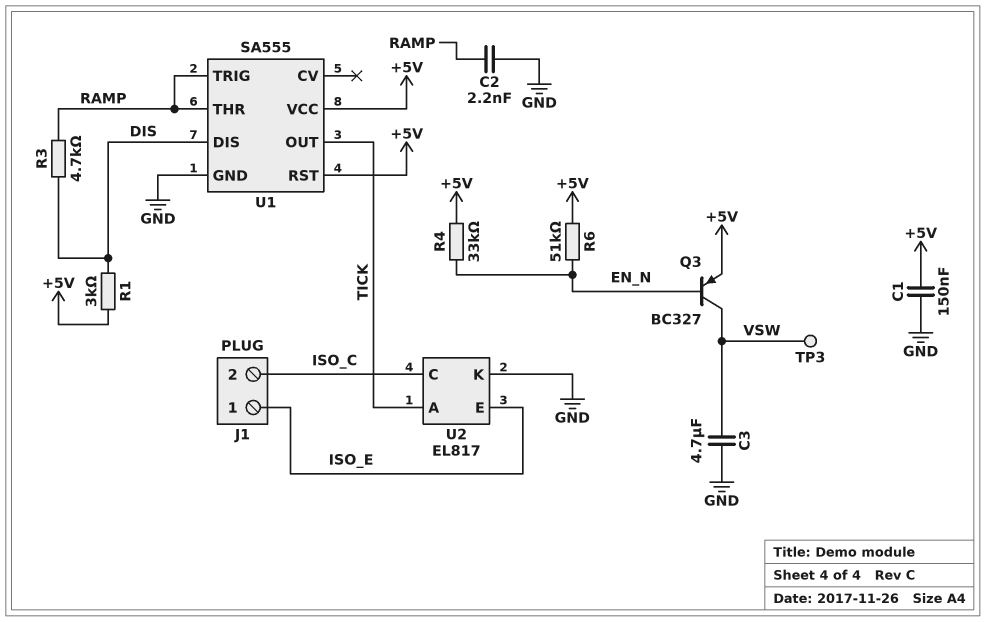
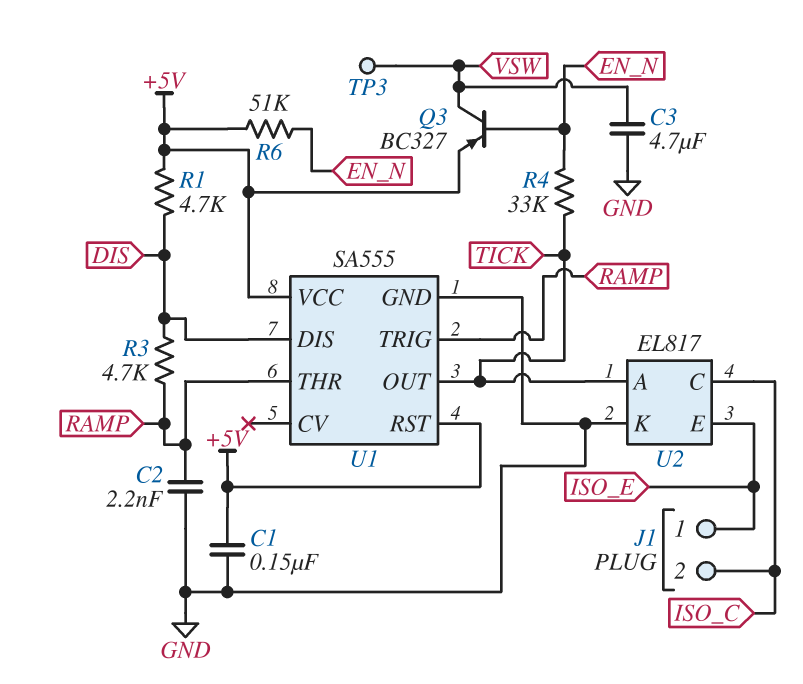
R1: 3k (+5V, DIS) -> 4.7k (+5V, DIS)
R4: 33k (+5V, EN_N) -> 33k (EN_N, TICK)

